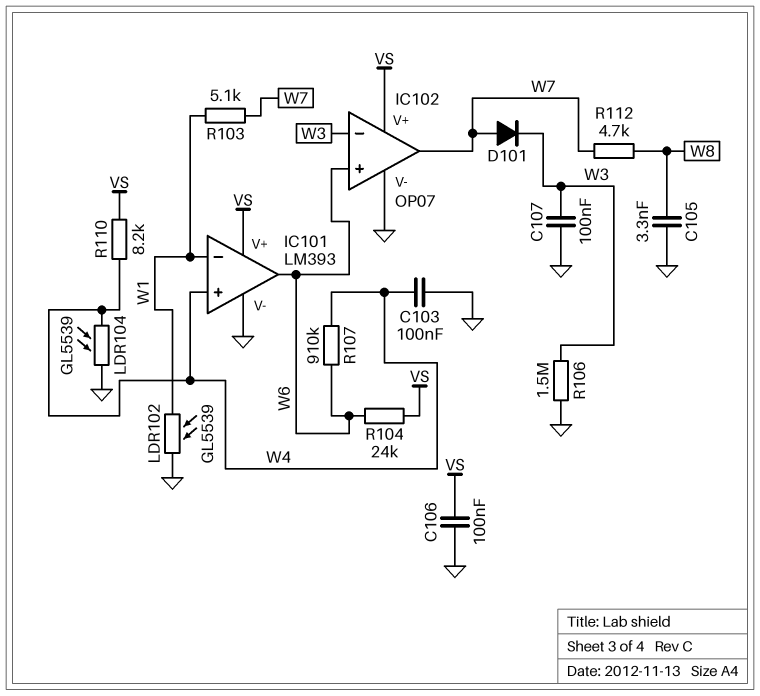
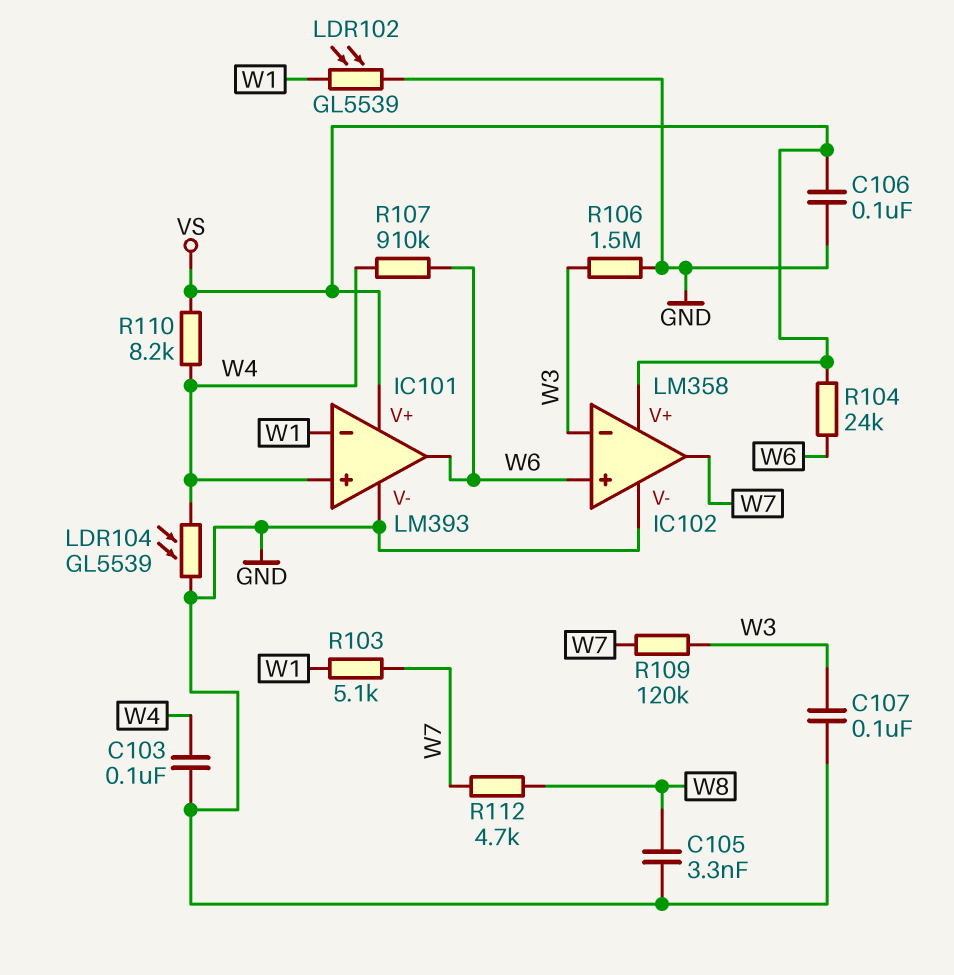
D101: diode (A W7, K W3) -> none
IC102: OP07 -> LM358
R109: none -> 120k (W3, W7)

